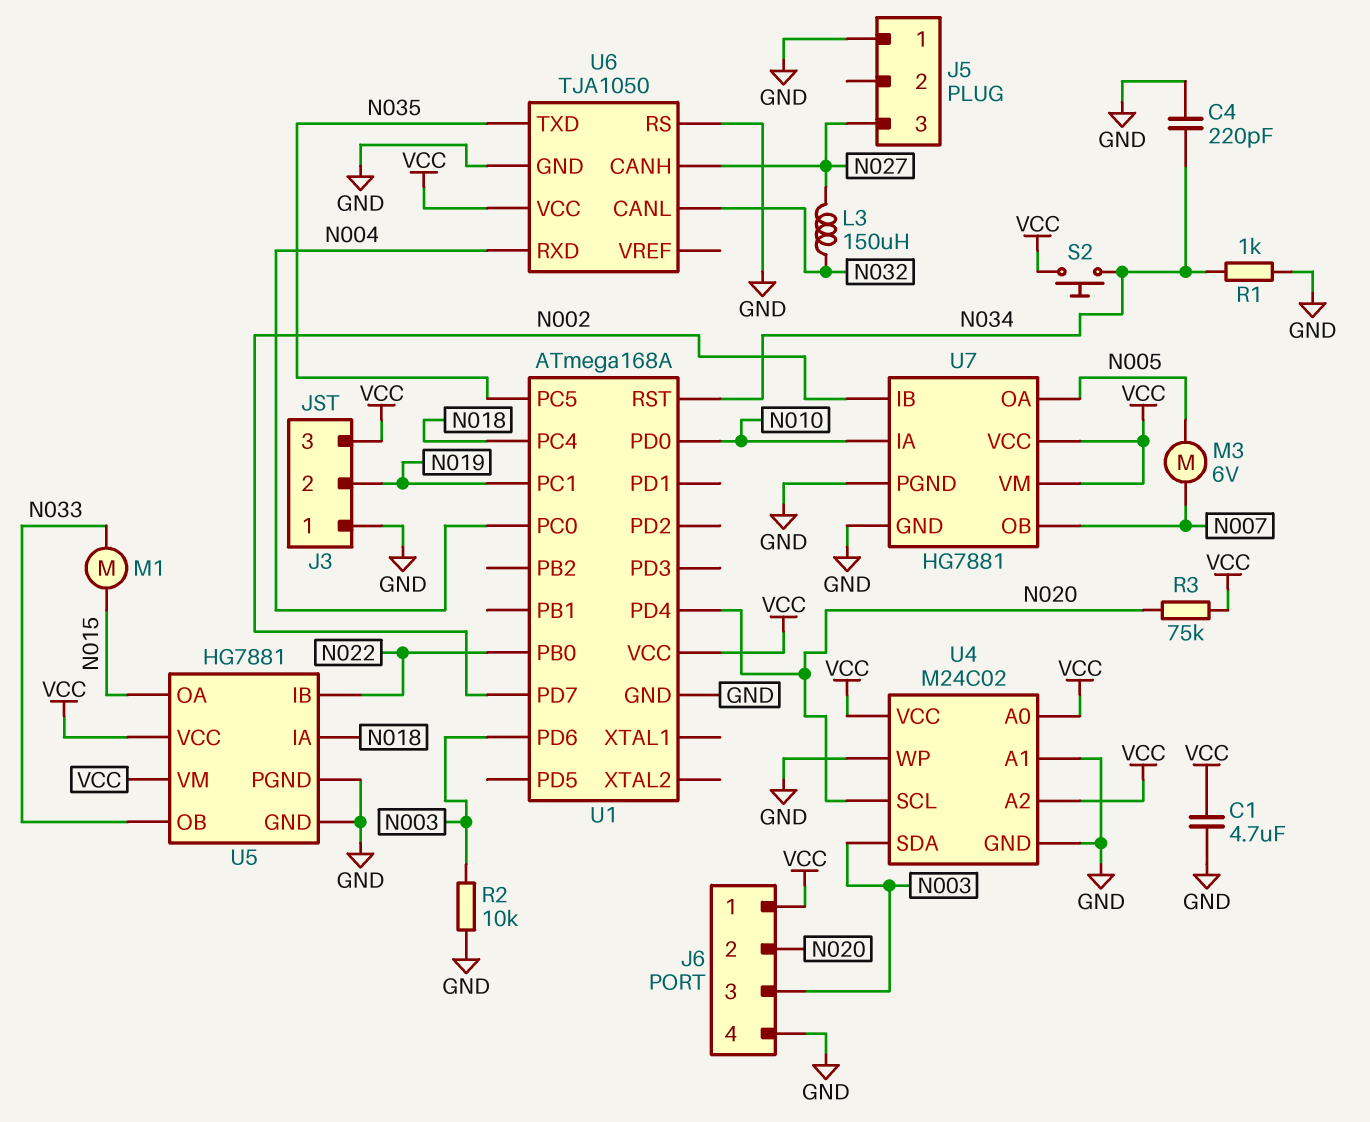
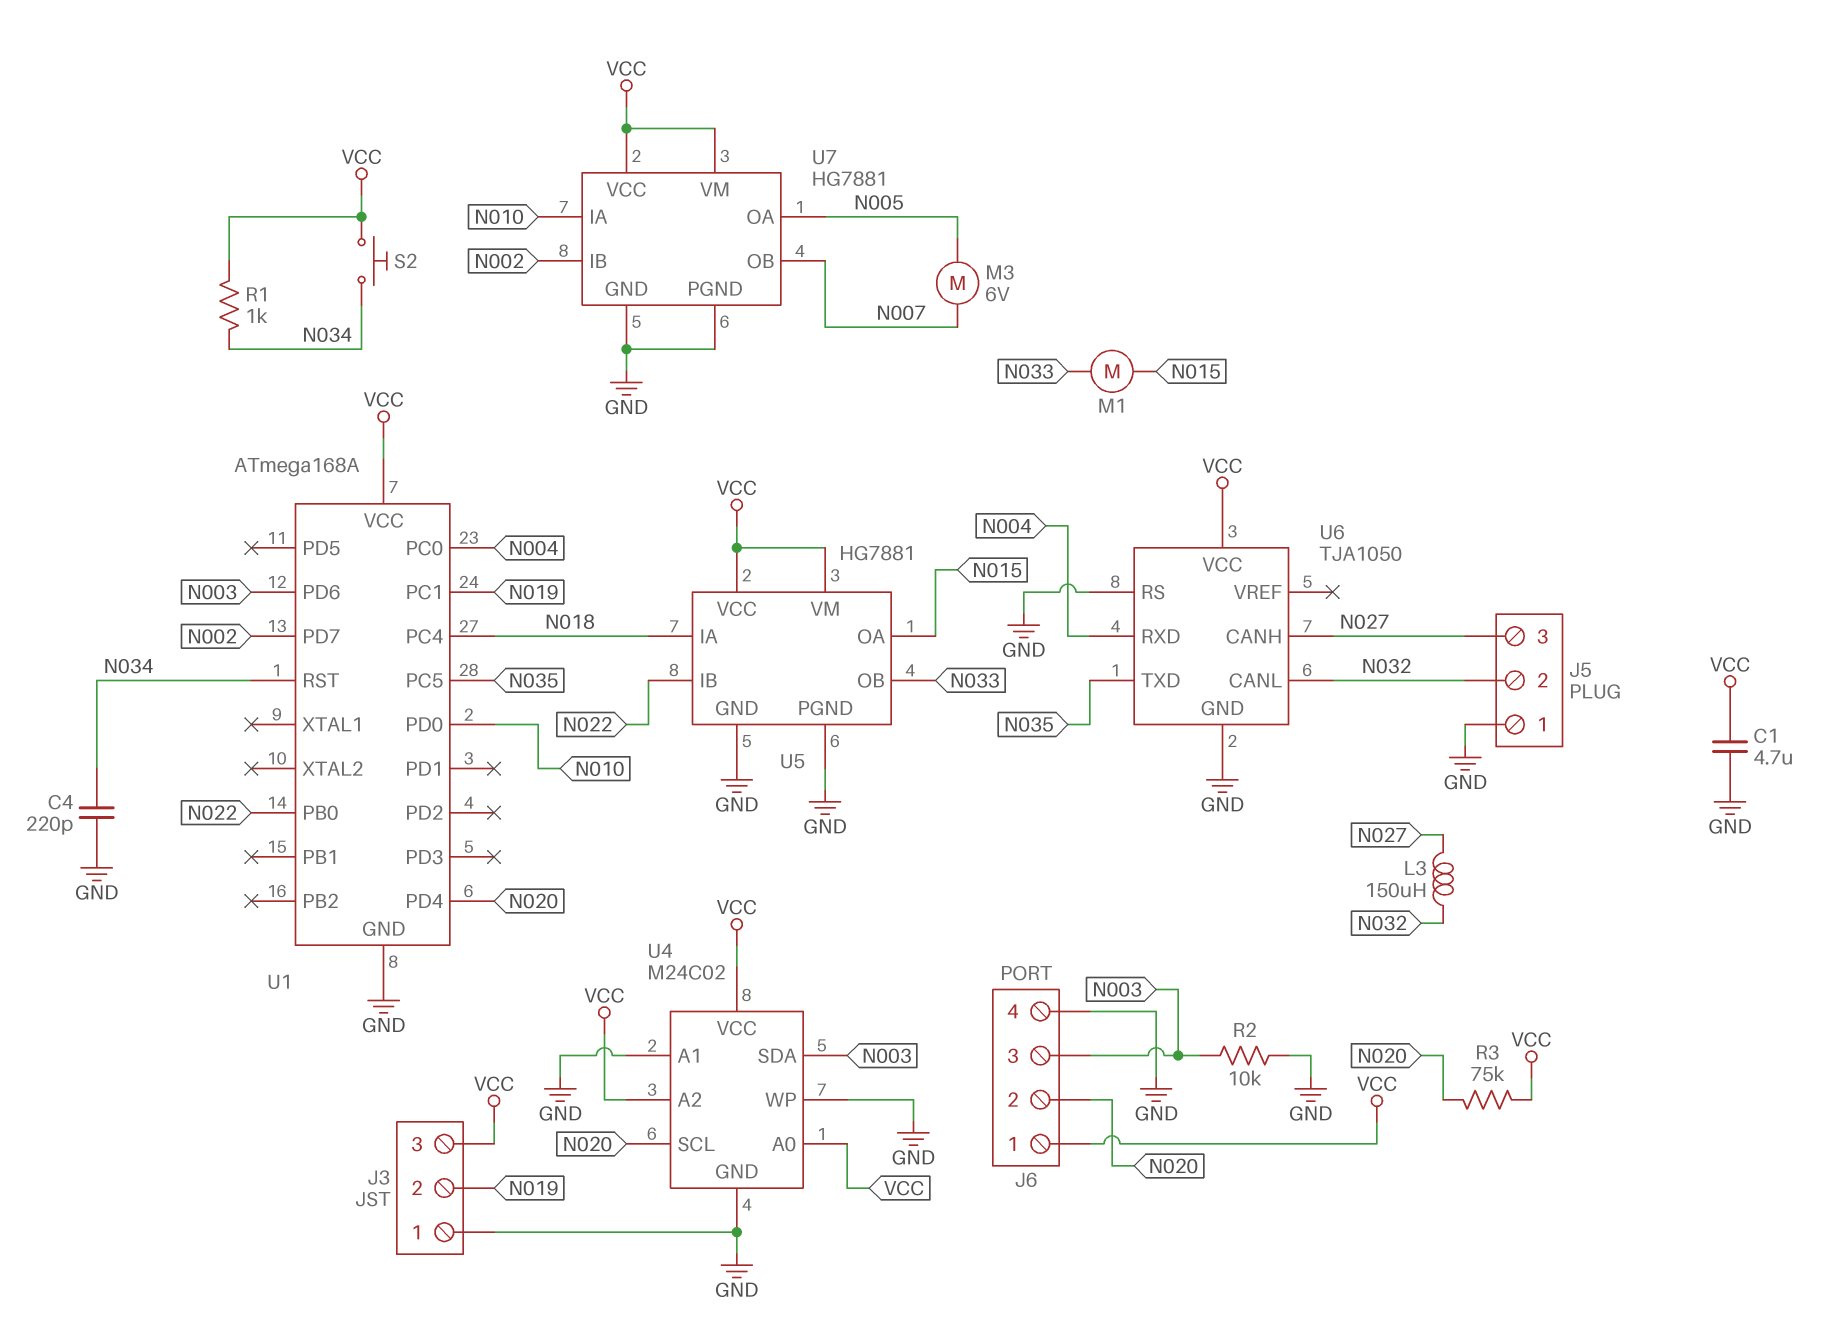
J5 pin 2: none -> N032
R1: 1k (GND, N034) -> 1k (N034, VCC)

